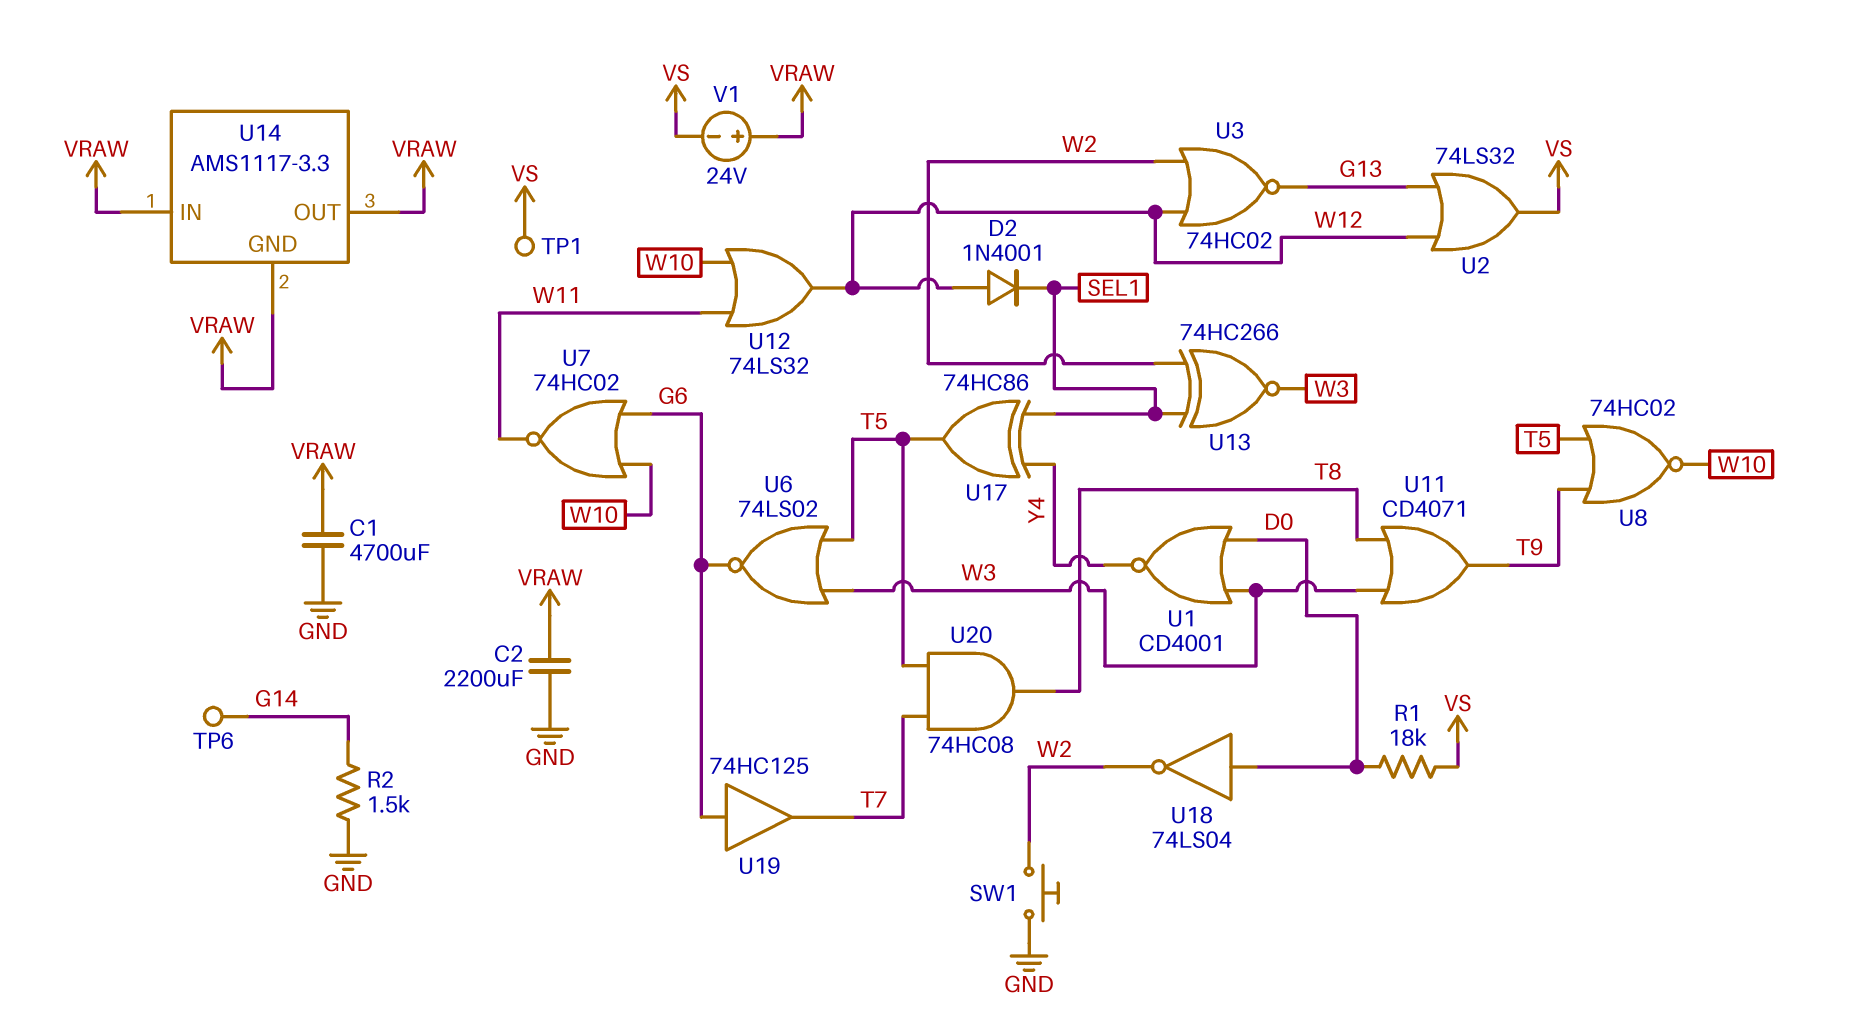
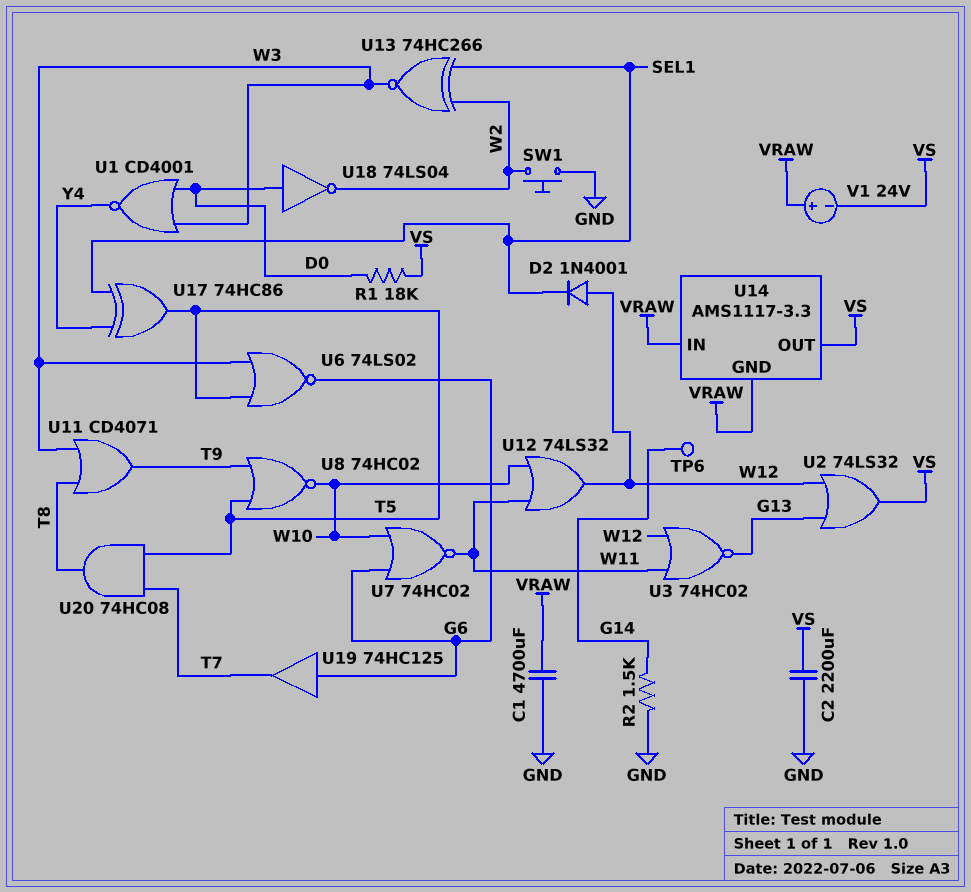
C2: 2200uF (GND, VRAW) -> 2200uF (GND, VS)
TP1: test point (VS) -> none
U3: NOR 74HC02 (in W2, in W12, out G13) -> NOR 74HC02 (in W11, in W12, out G13)
U14 pin OUT: VRAW -> VS

